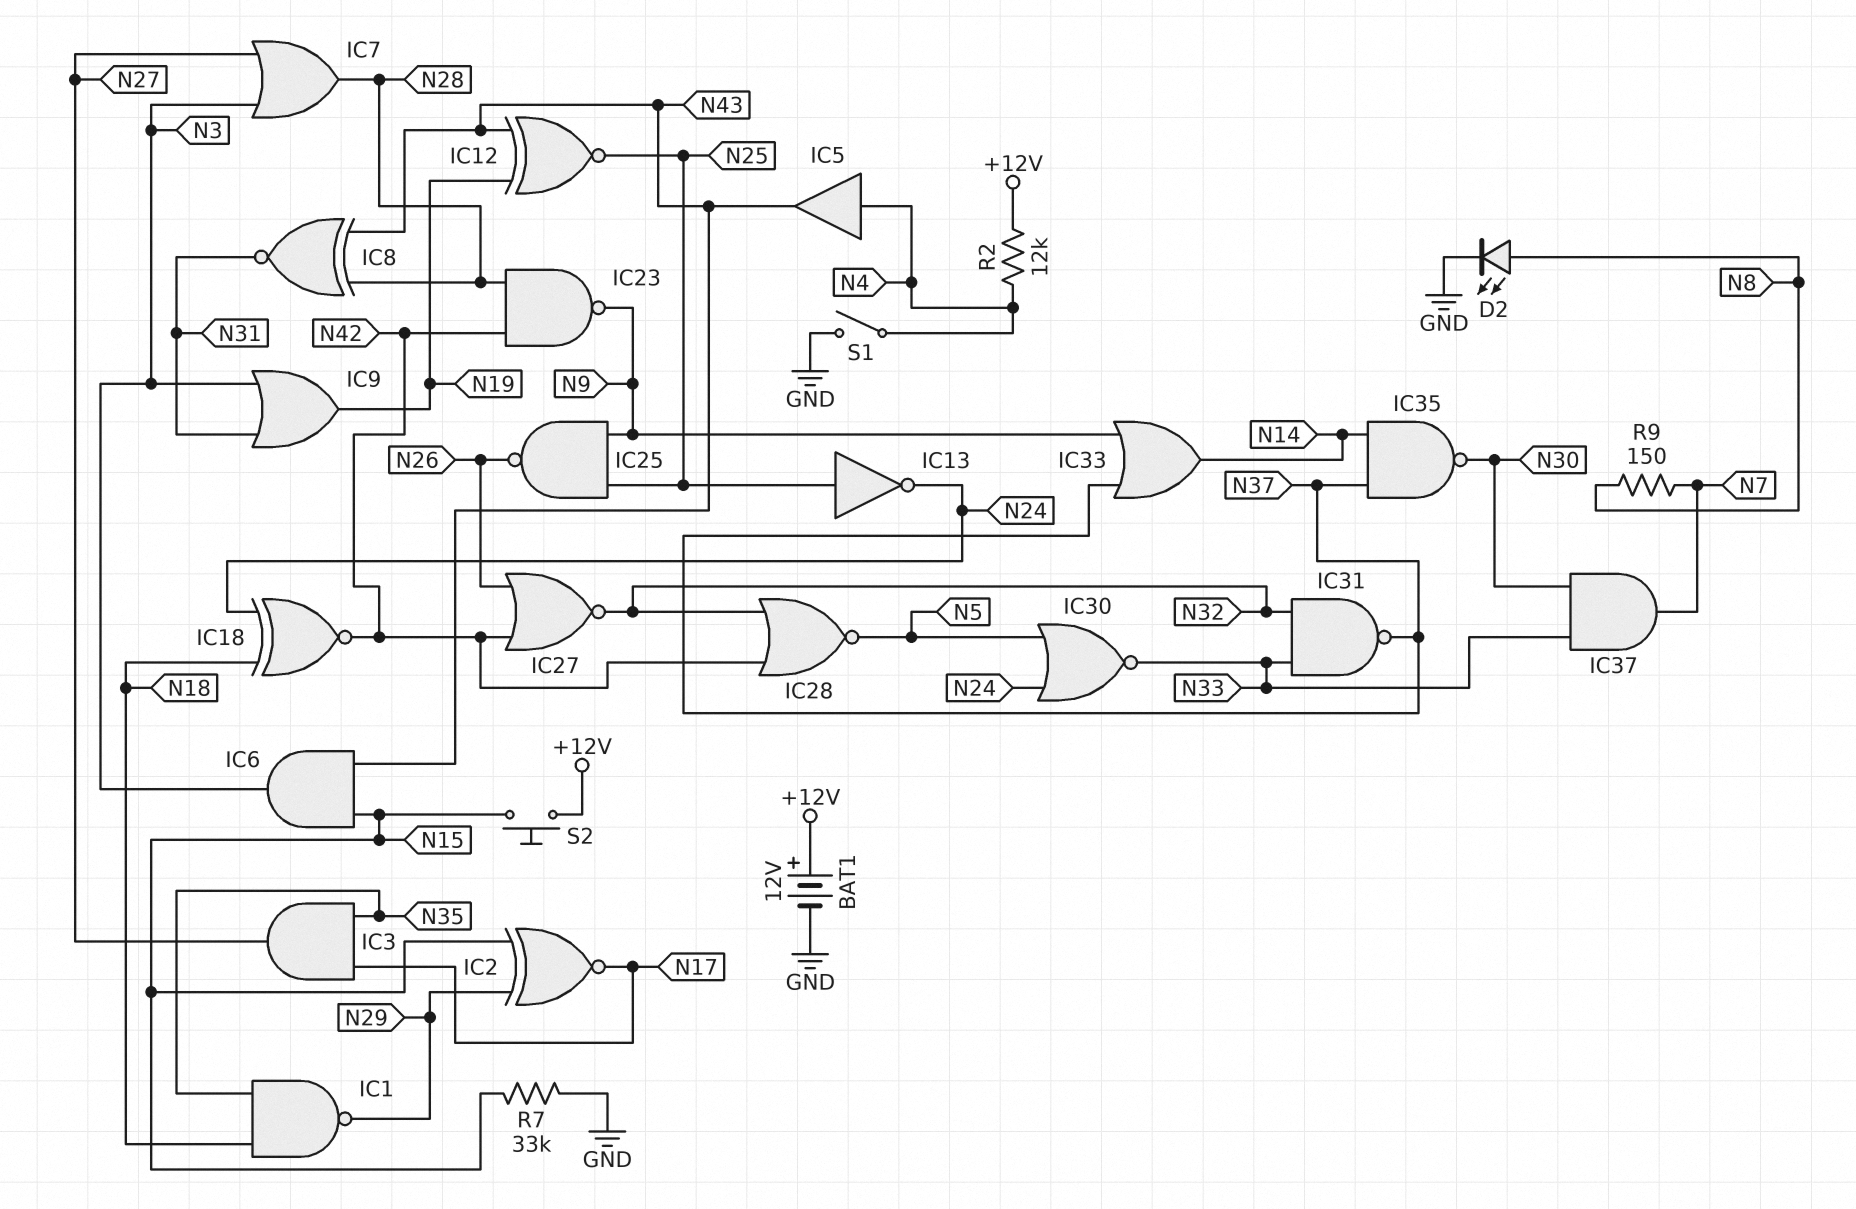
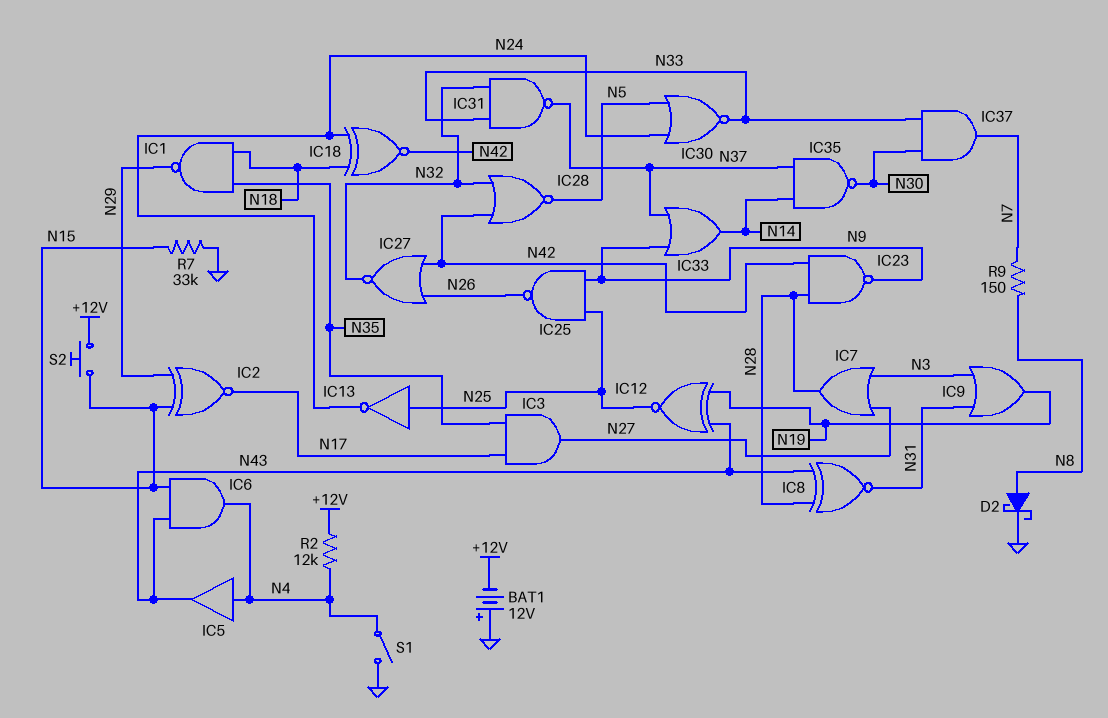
BAT1: 12V (plus +12V, minus GND) -> 12V (plus GND, minus +12V)
D2: LED (A N8, K GND) -> schottky (A N8, K GND)
IC6: AND (in N15, in N43, out N3) -> AND (in N15, in N43, out N4)

